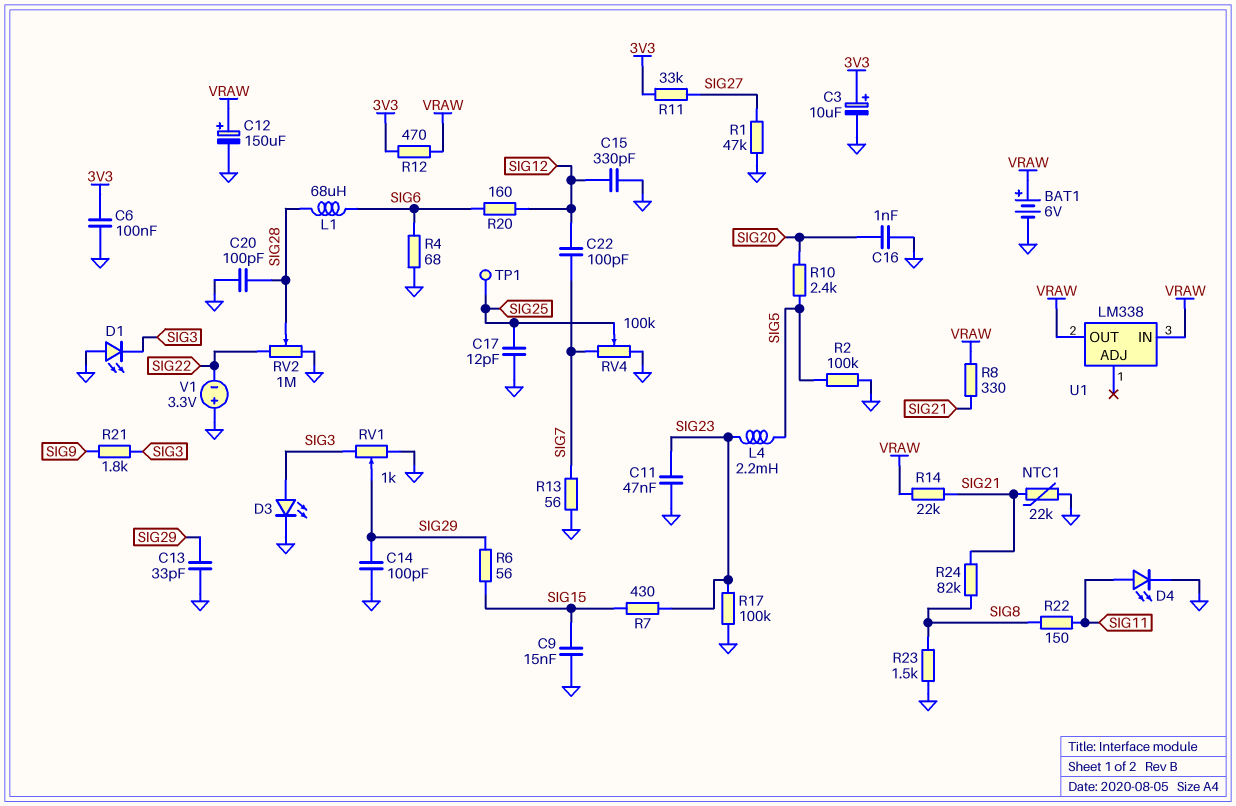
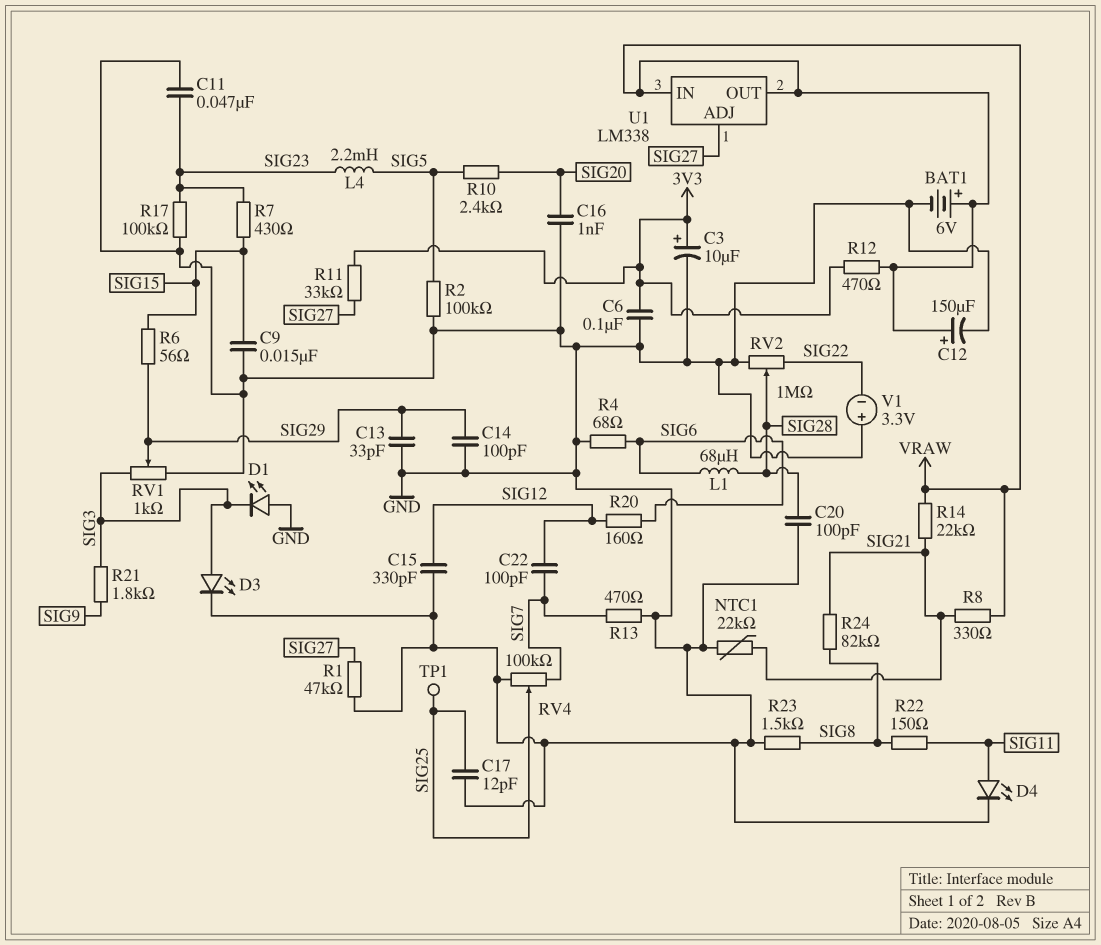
R13: 56 (GND, SIG7) -> 470 (GND, SIG7)
U1 pin ADJ: none -> SIG27

